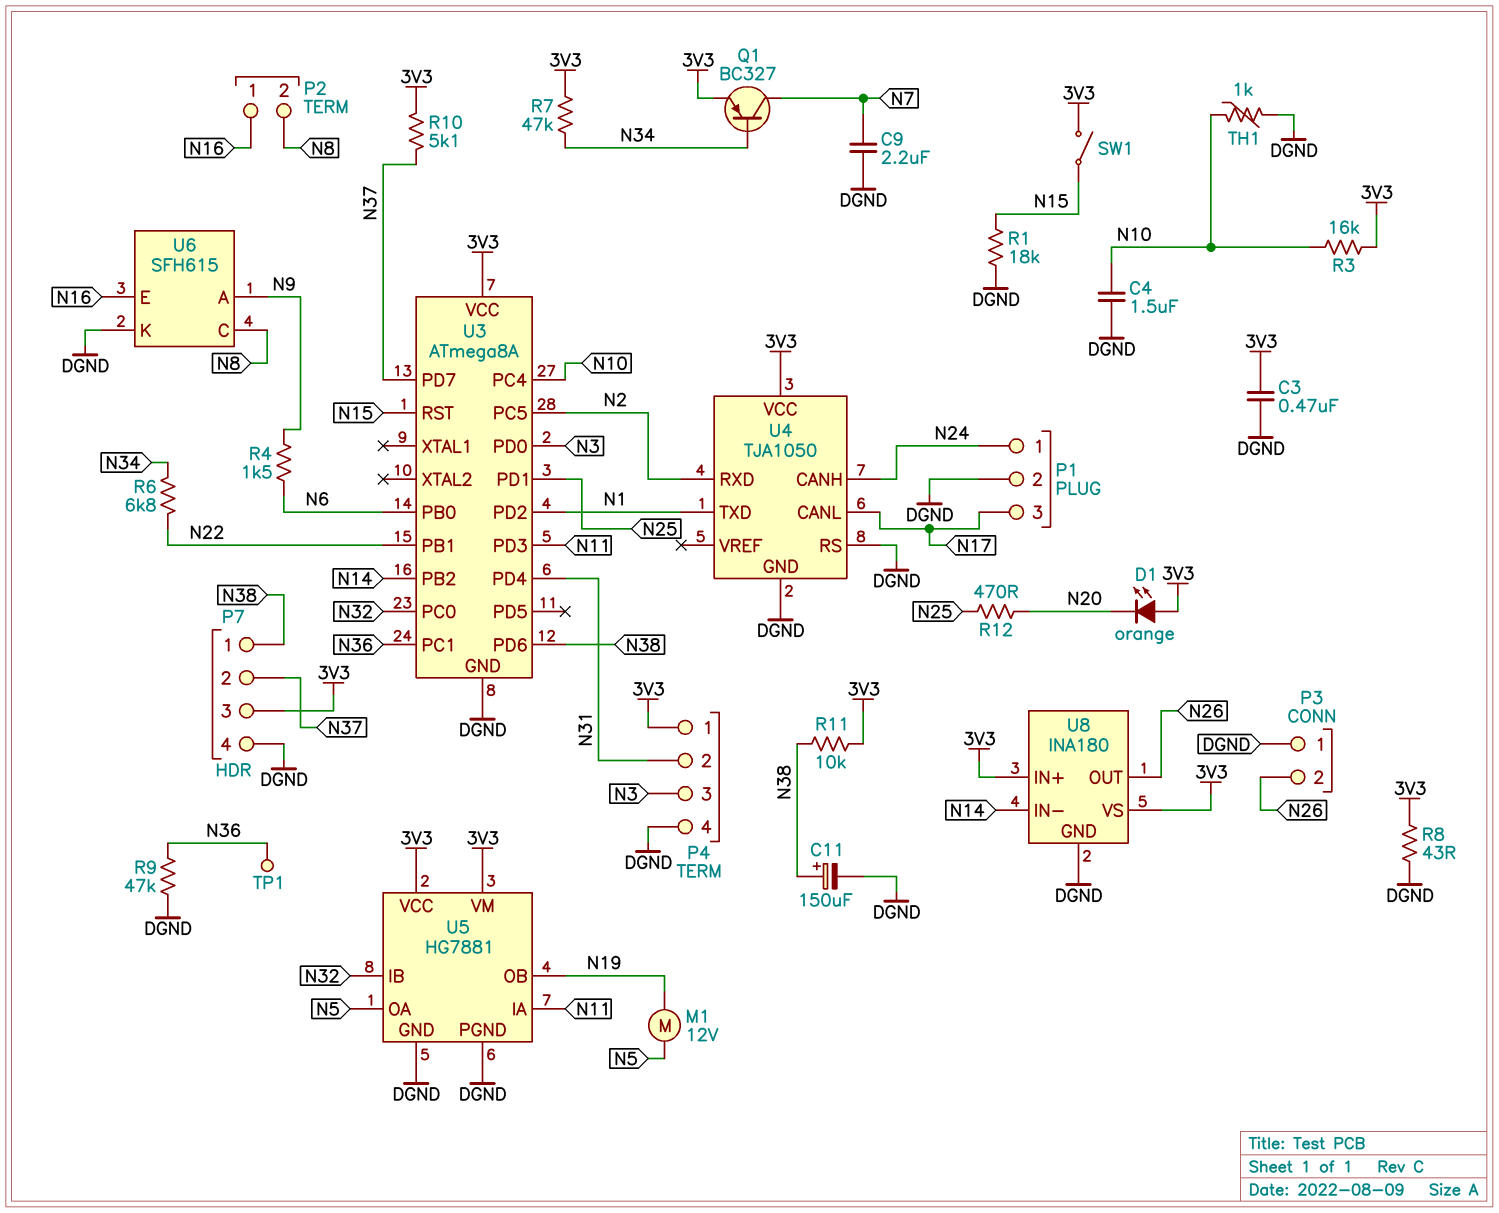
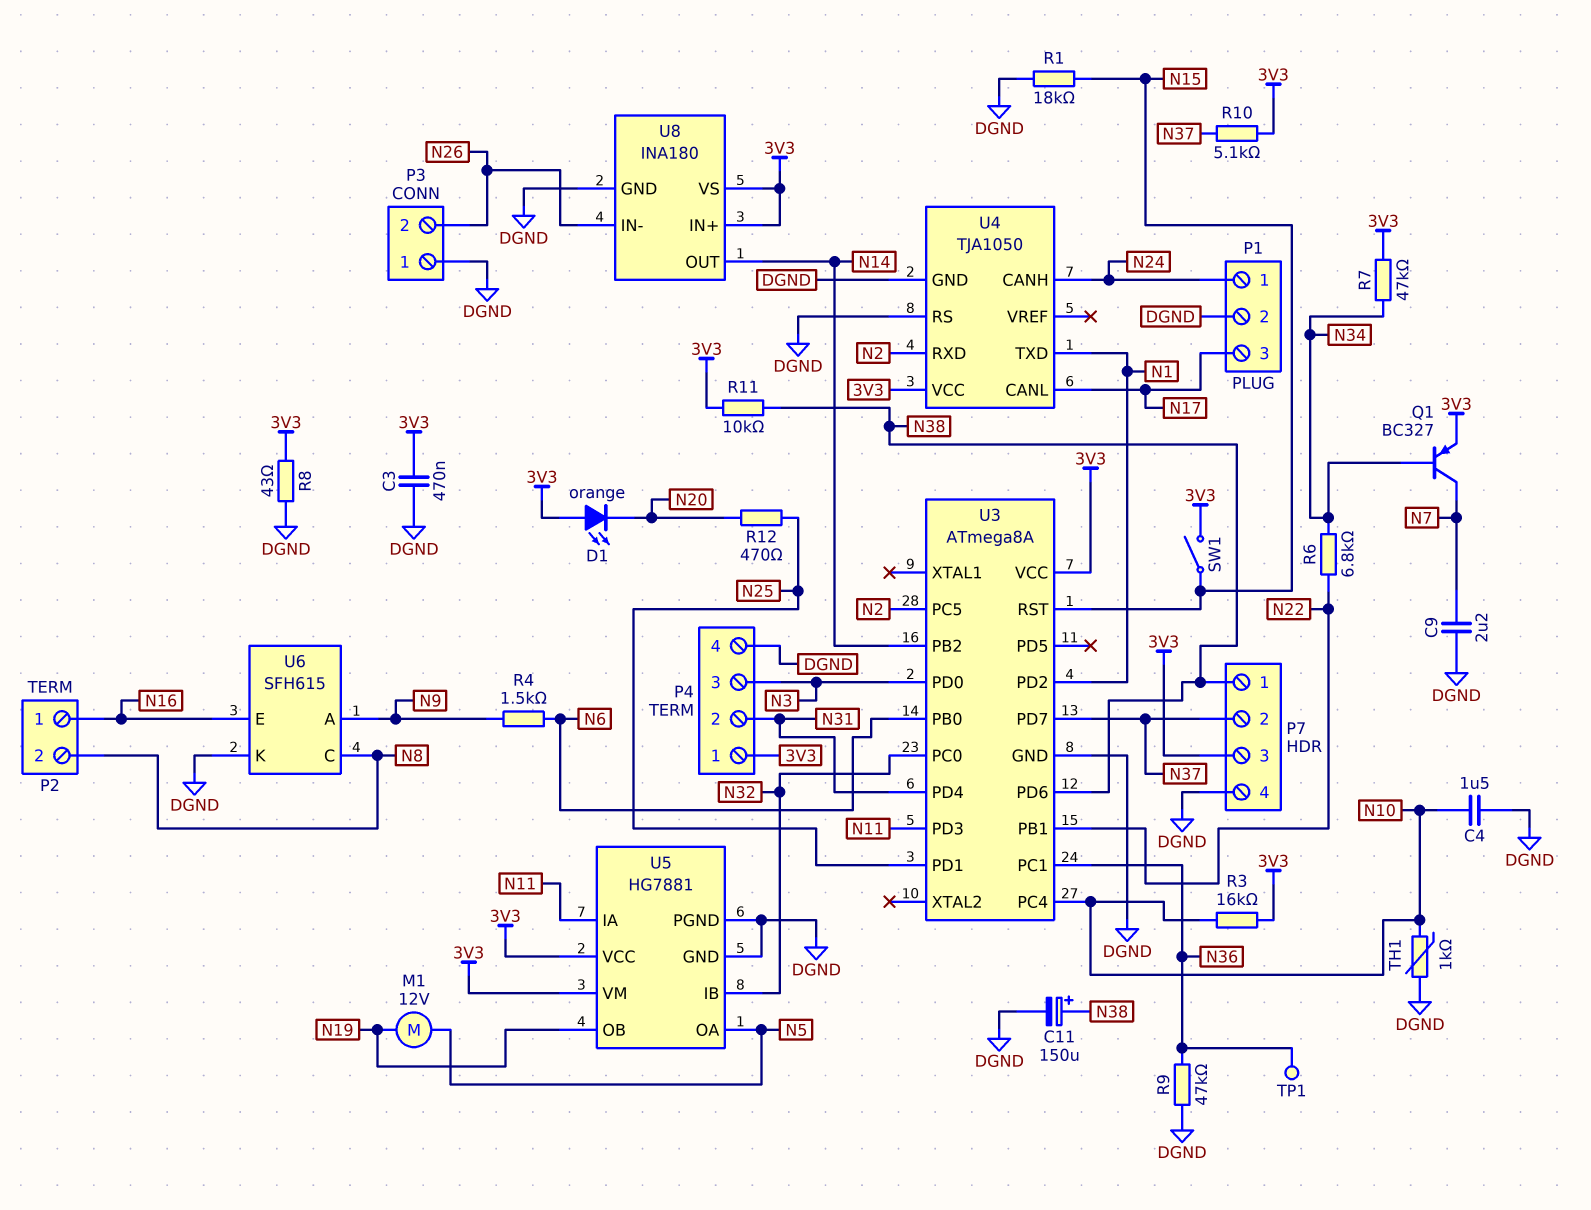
U8 pin IN-: N14 -> N26
U8 pin OUT: N26 -> N14

